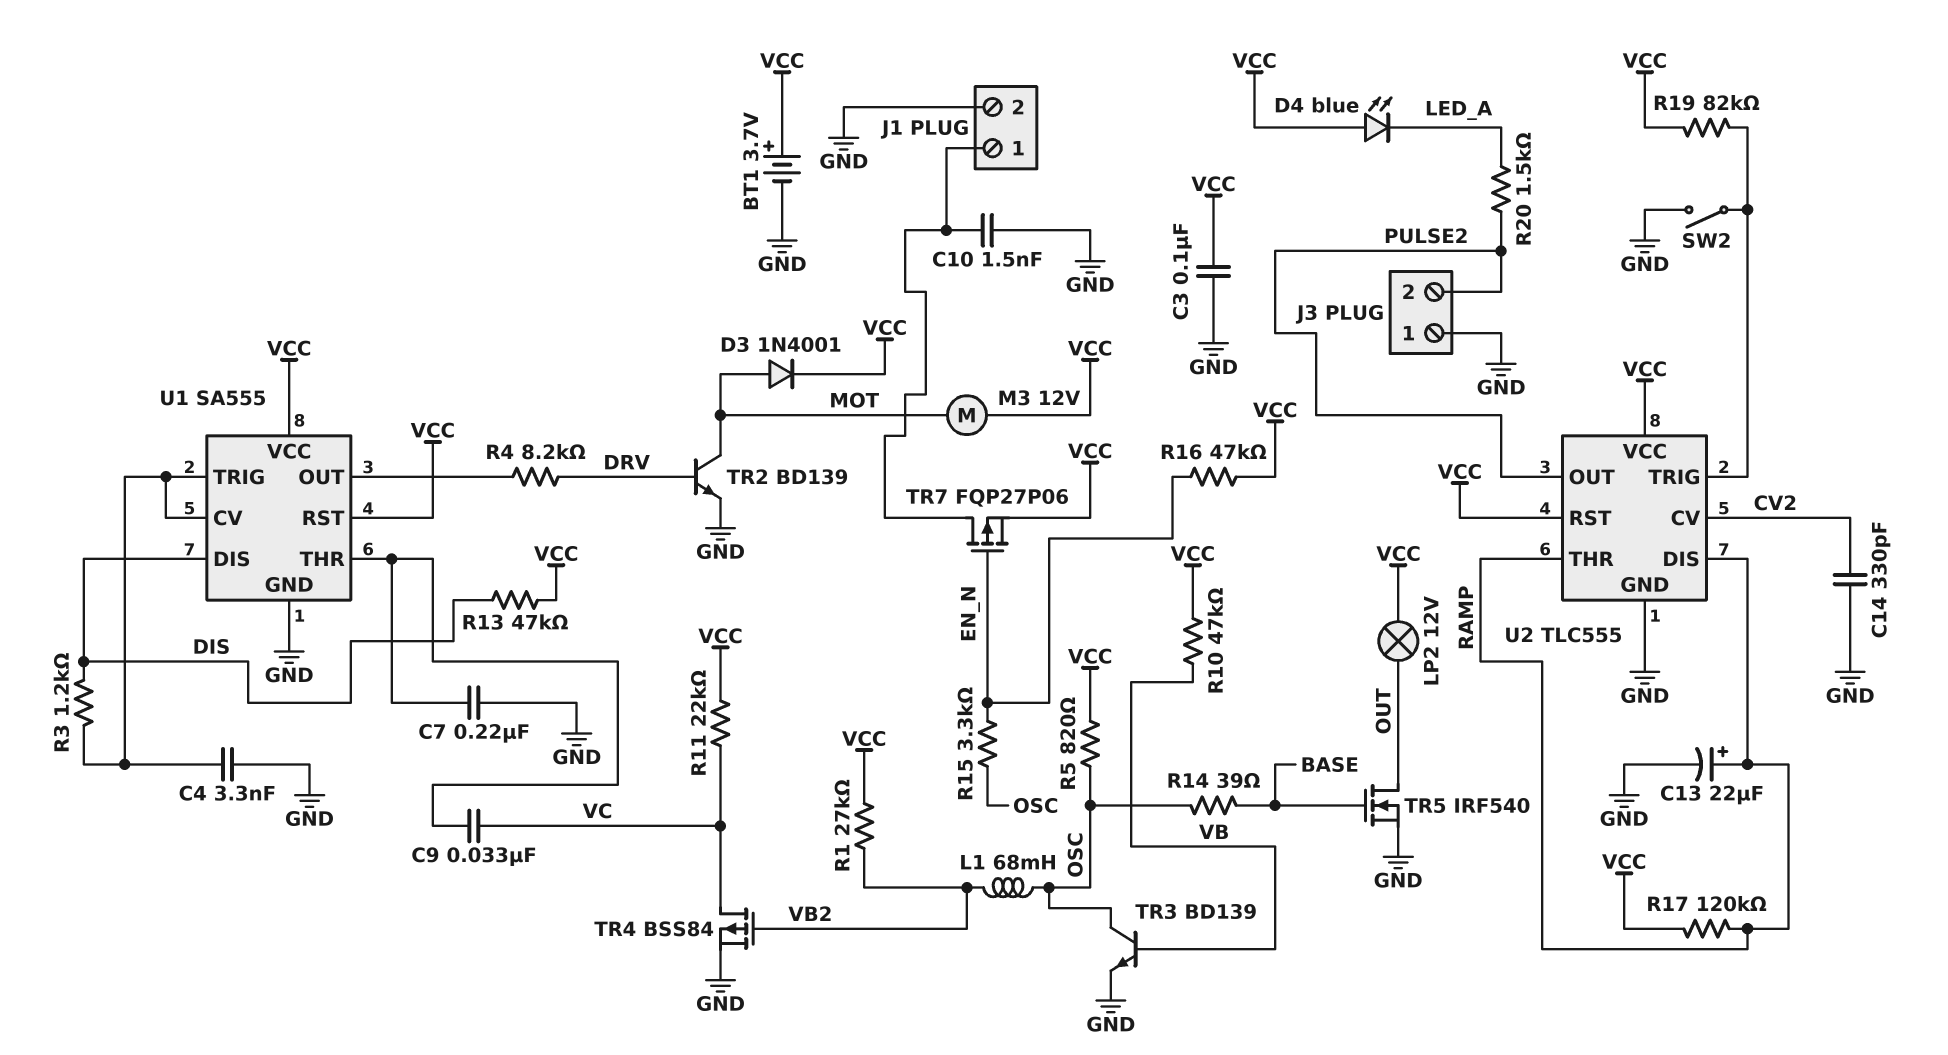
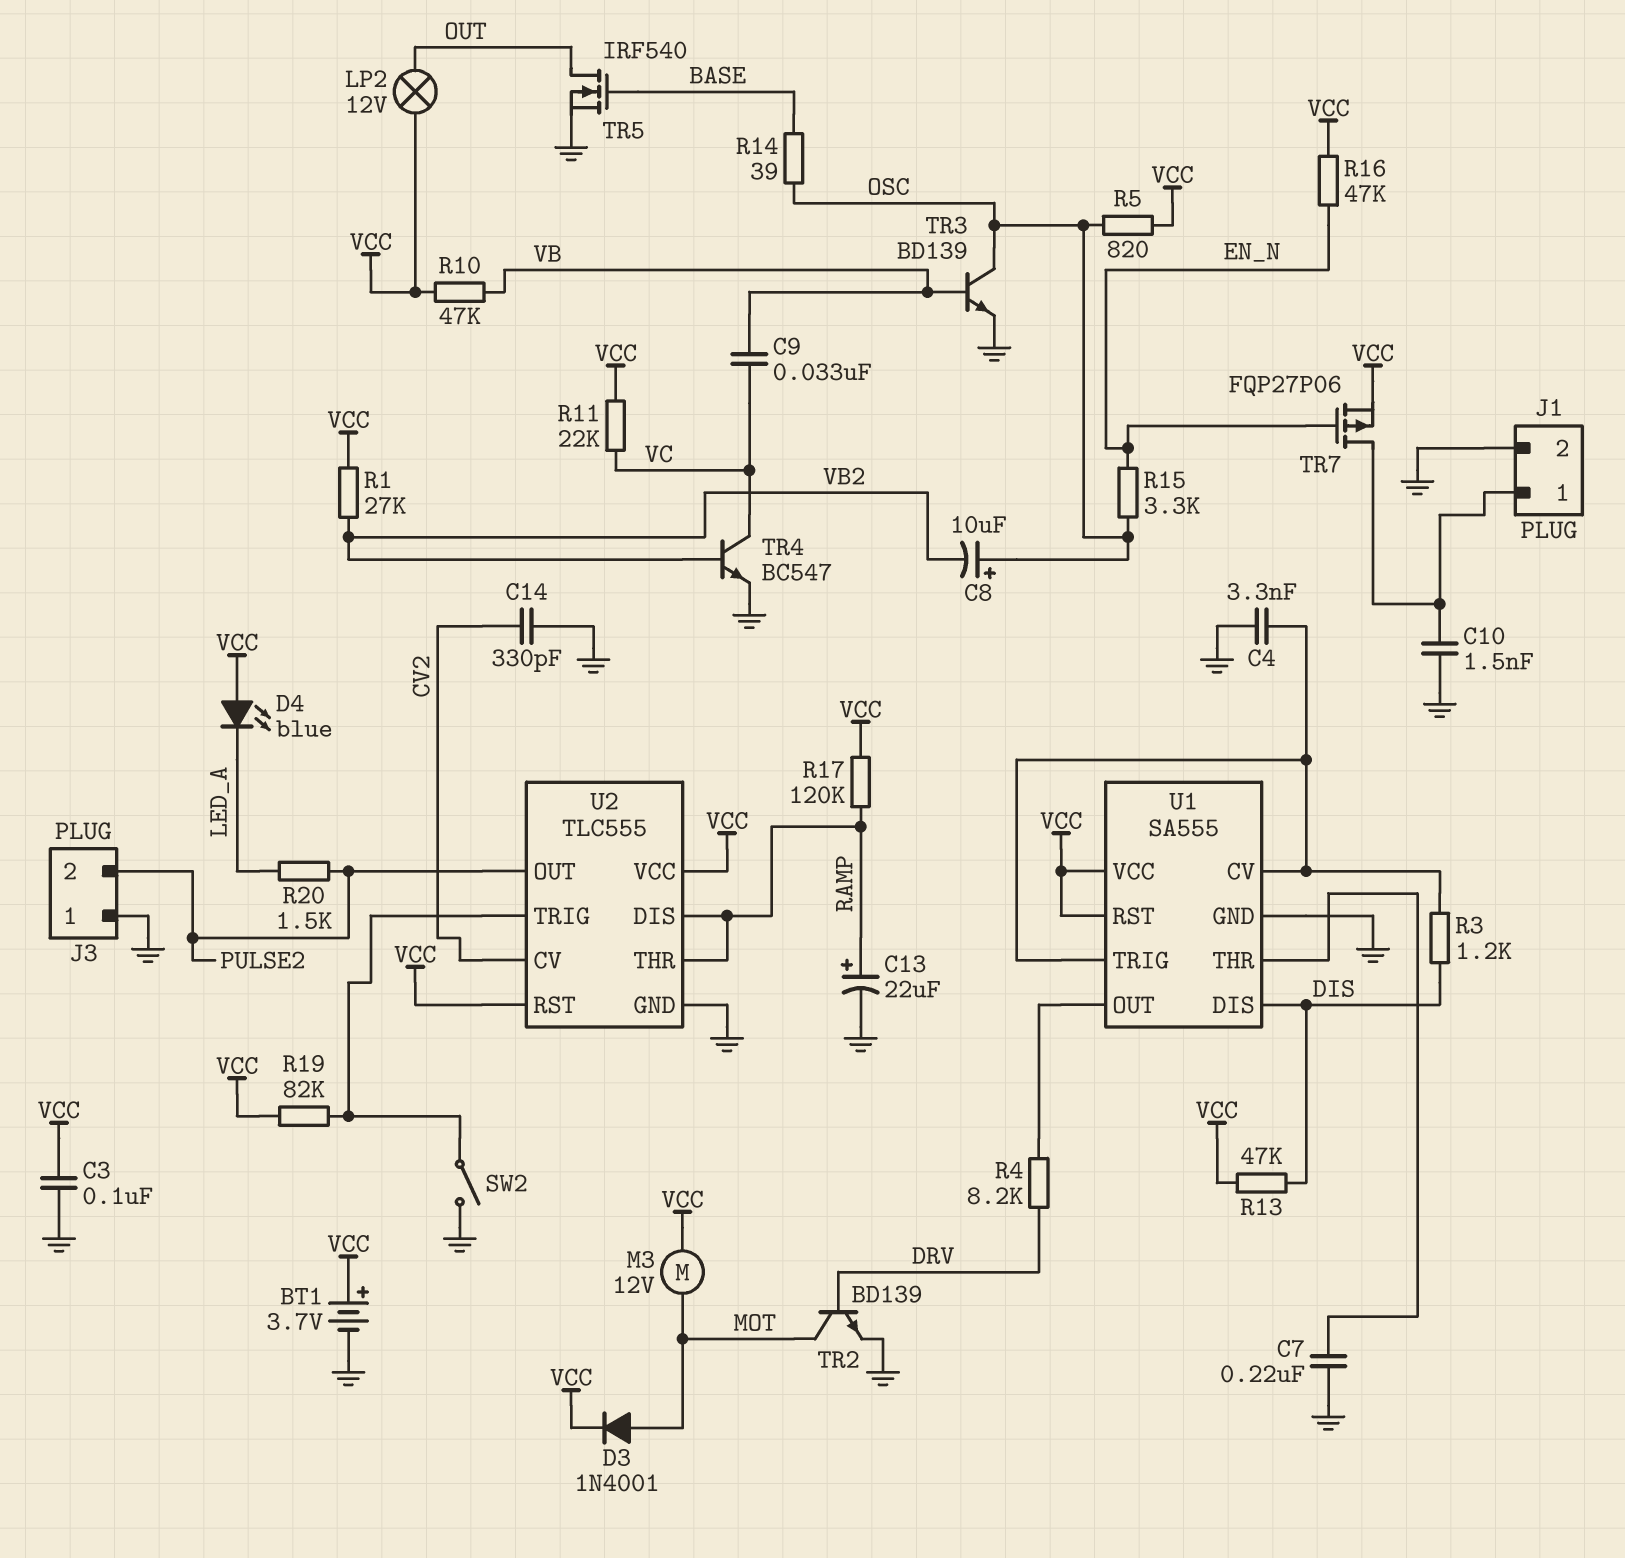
C8: none -> 10uF (plus OSC, minus VB2)
C9: 33nF (U1/THR, VC) -> 33nF (VB, VC)
L1: 68mH (OSC, VB2) -> none
TR4: PMOS BSS84 (G VB2, D VC, S GND) -> NPN BC547 (B VB2, C VC, E GND)

